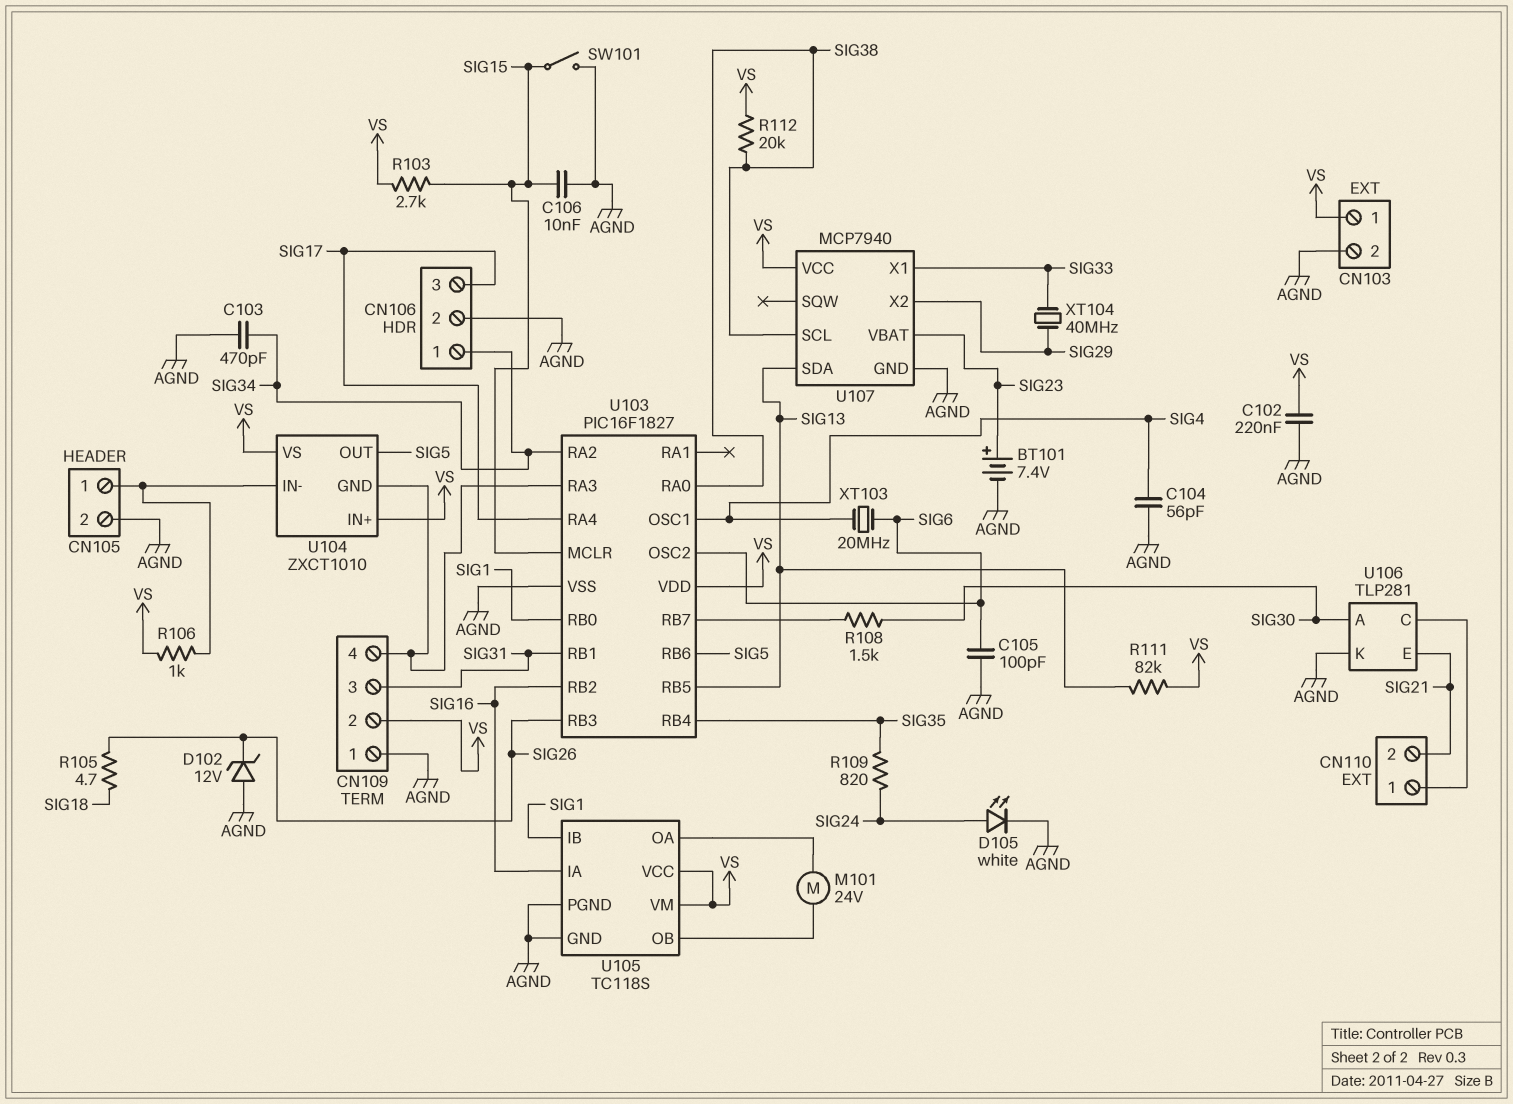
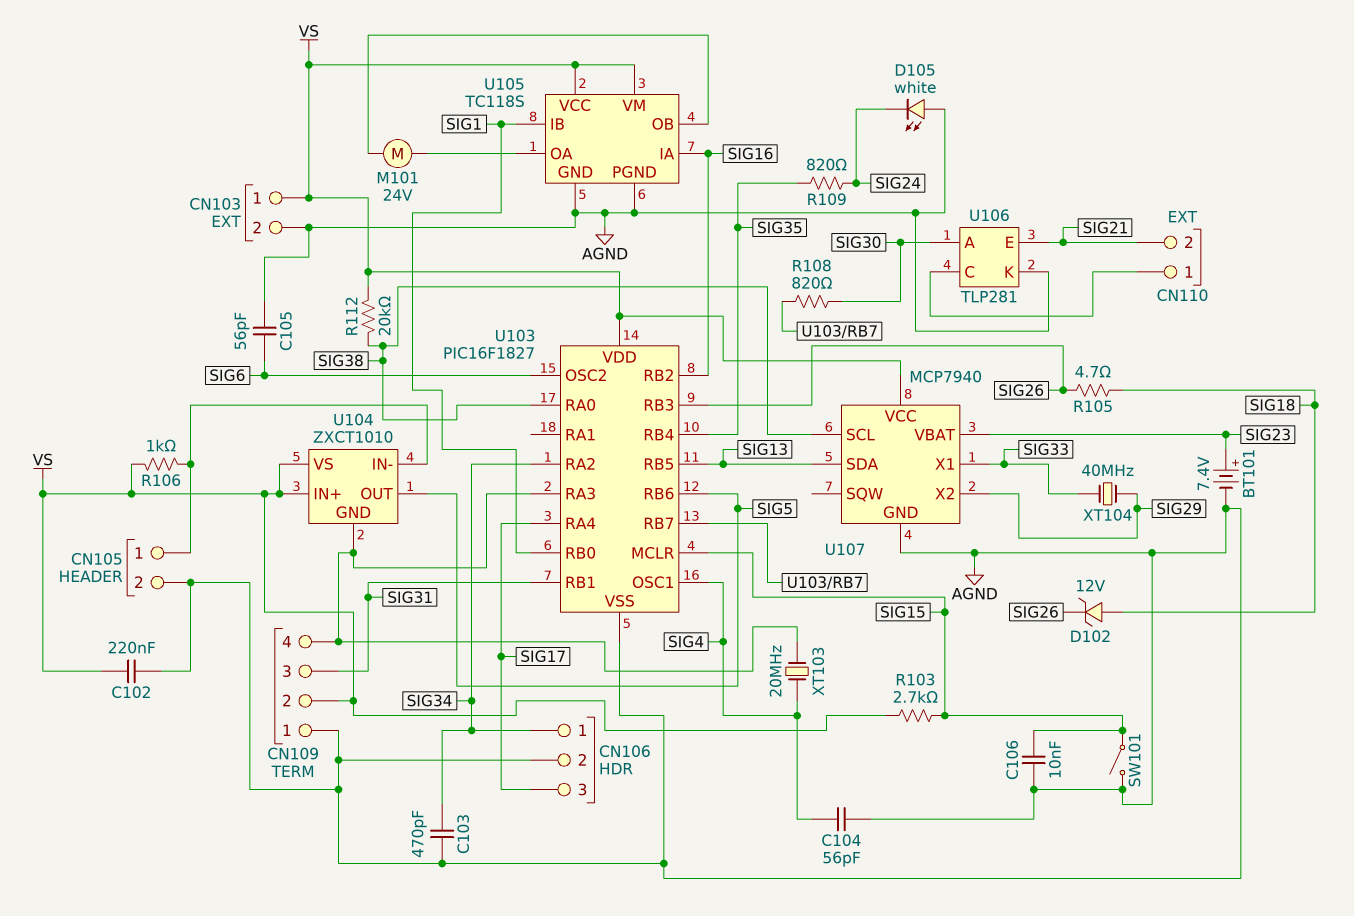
C105: 100pF (AGND, SIG6) -> 56pF (AGND, SIG6)
D102: zener 12V (A AGND, K SIG26) -> zener 12V (A SIG18, K SIG26)
D105: LED white (A SIG24, K AGND) -> LED white (A AGND, K SIG24)
R108: 1.5k (SIG30, U103/RB7) -> 820 (SIG30, U103/RB7)
R111: 82k (SIG13, VS) -> none
XT103: 20MHz (SIG4, SIG6) -> 20MHz (CN109/4, SIG4)

